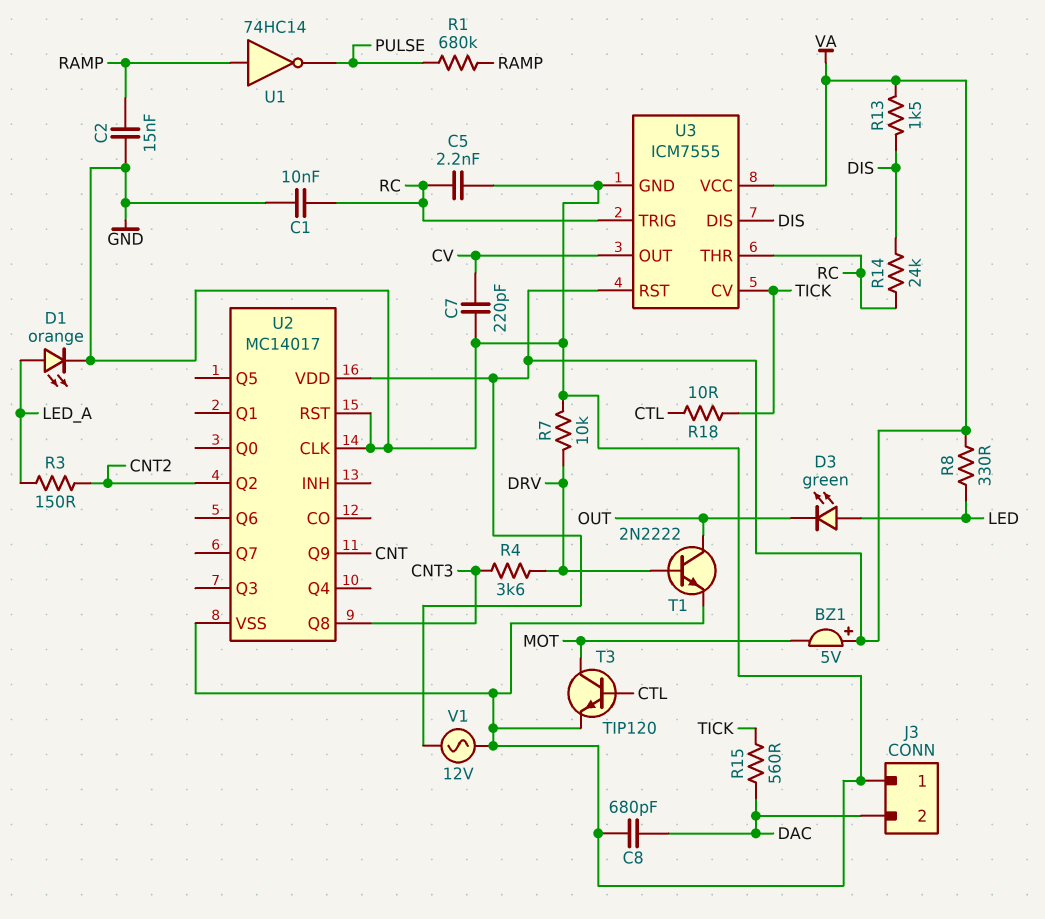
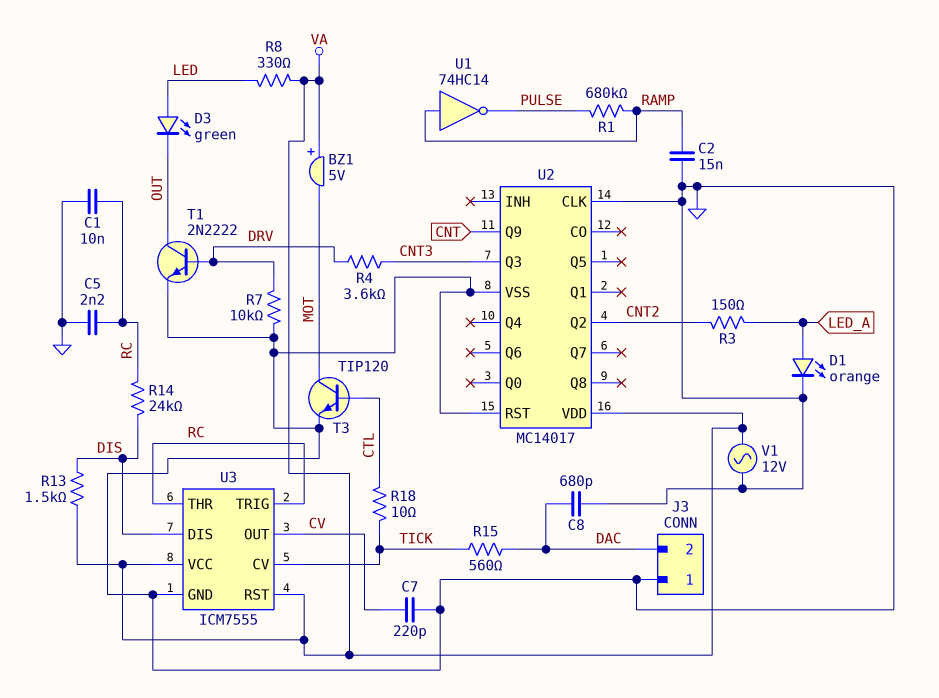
U2 pin Q3: none -> CNT3
U2 pin Q8: CNT3 -> none

